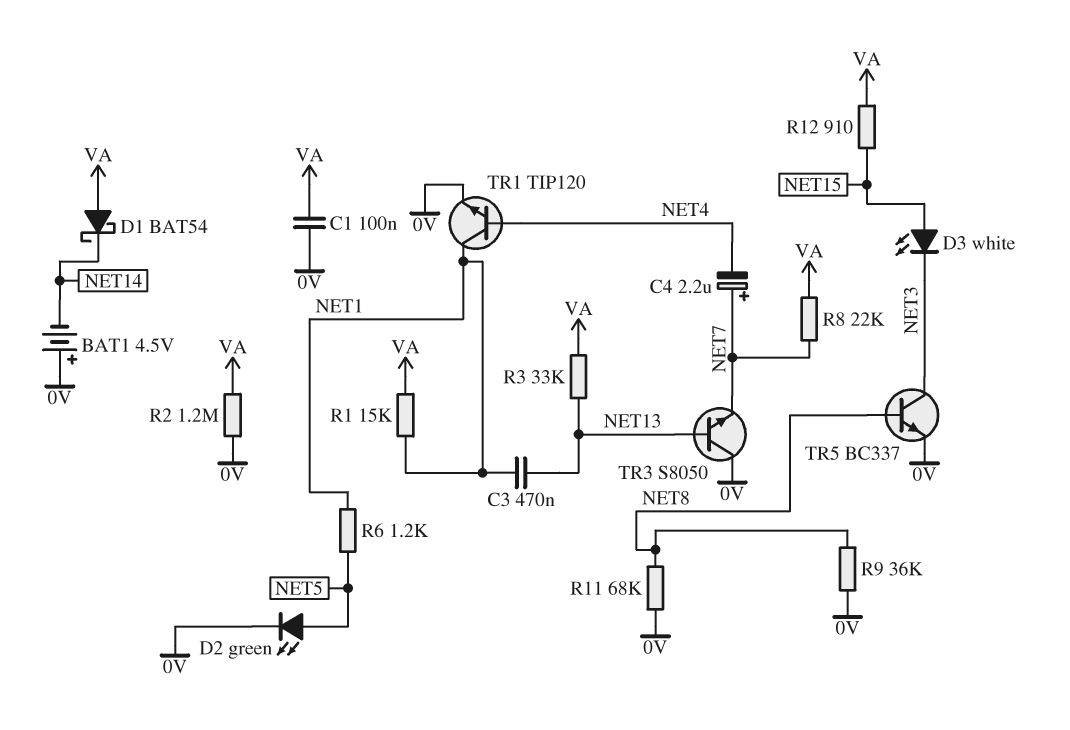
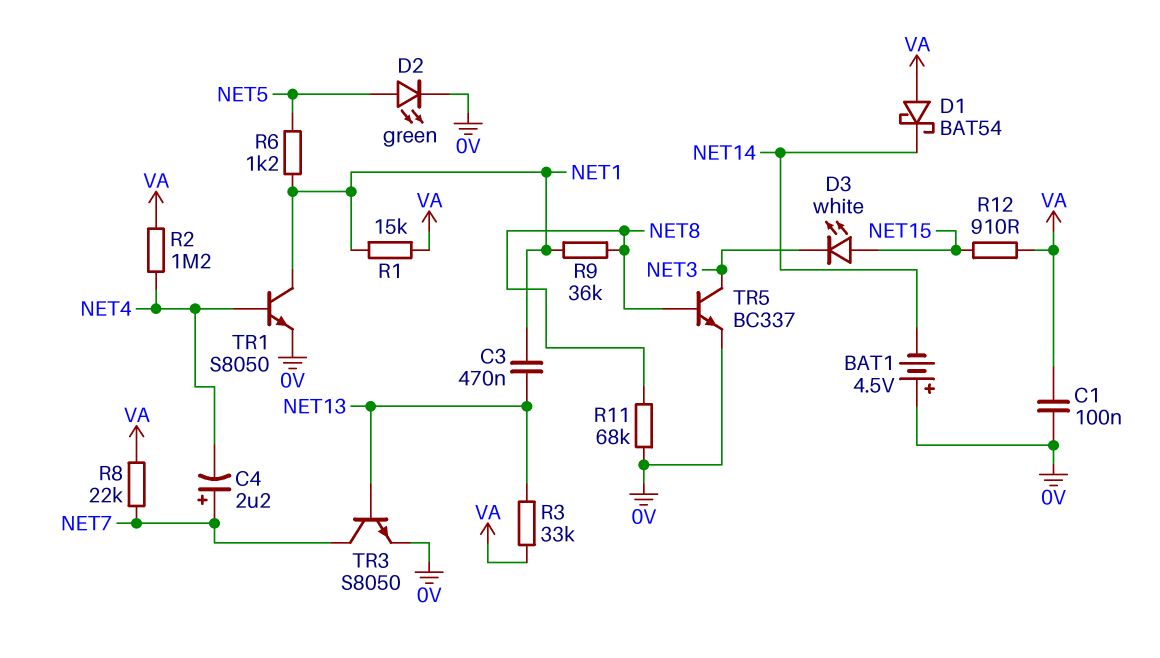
R2: 1.2M (0V, VA) -> 1.2M (NET4, VA)
R9: 36k (0V, NET8) -> 36k (NET1, NET8)
TR1: NPN TIP120 (B NET4, C NET1, E 0V) -> NPN S8050 (B NET4, C NET1, E 0V)
TR3: NPN S8050 (B NET13, C 0V, E NET7) -> NPN S8050 (B NET13, C NET7, E 0V)

